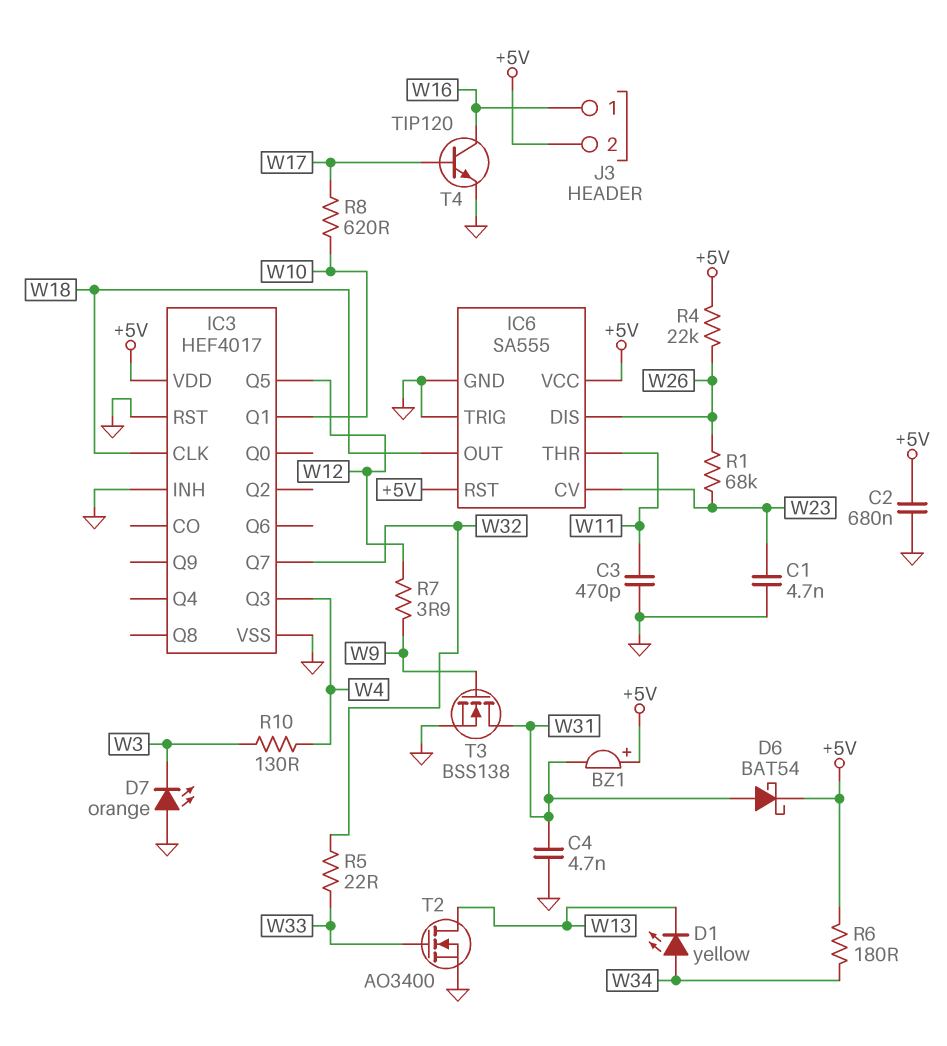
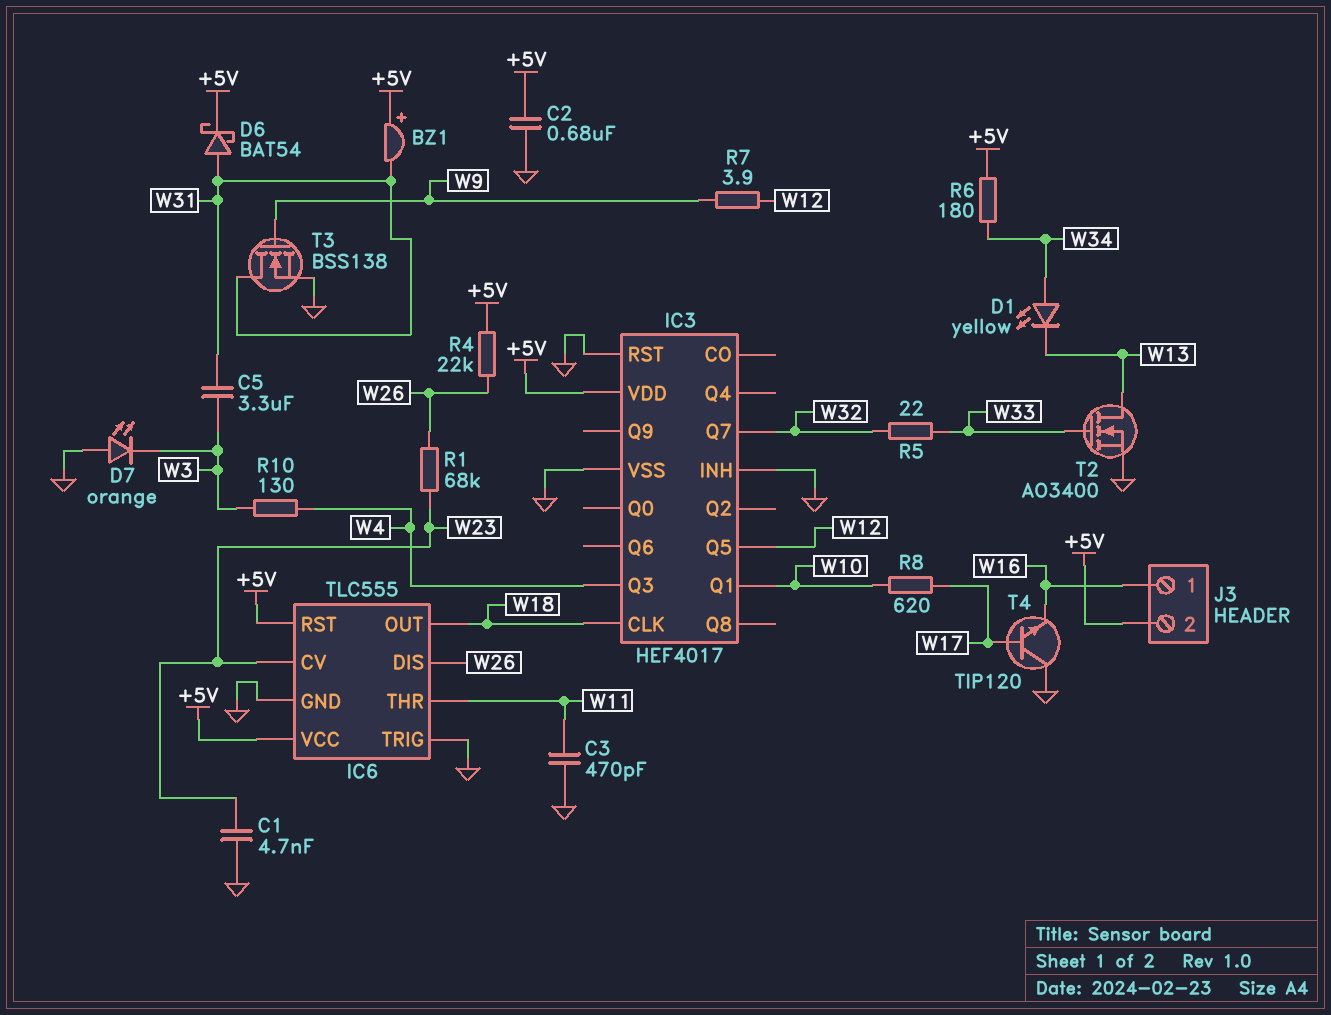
C4: 4.7nF (GND, W31) -> none
C5: none -> 3.3uF (W3, W31)
IC6: SA555 -> TLC555
T4: NPN TIP120 (B W17, C W16, E GND) -> NPN TIP120 (B W17, C GND, E W16)

